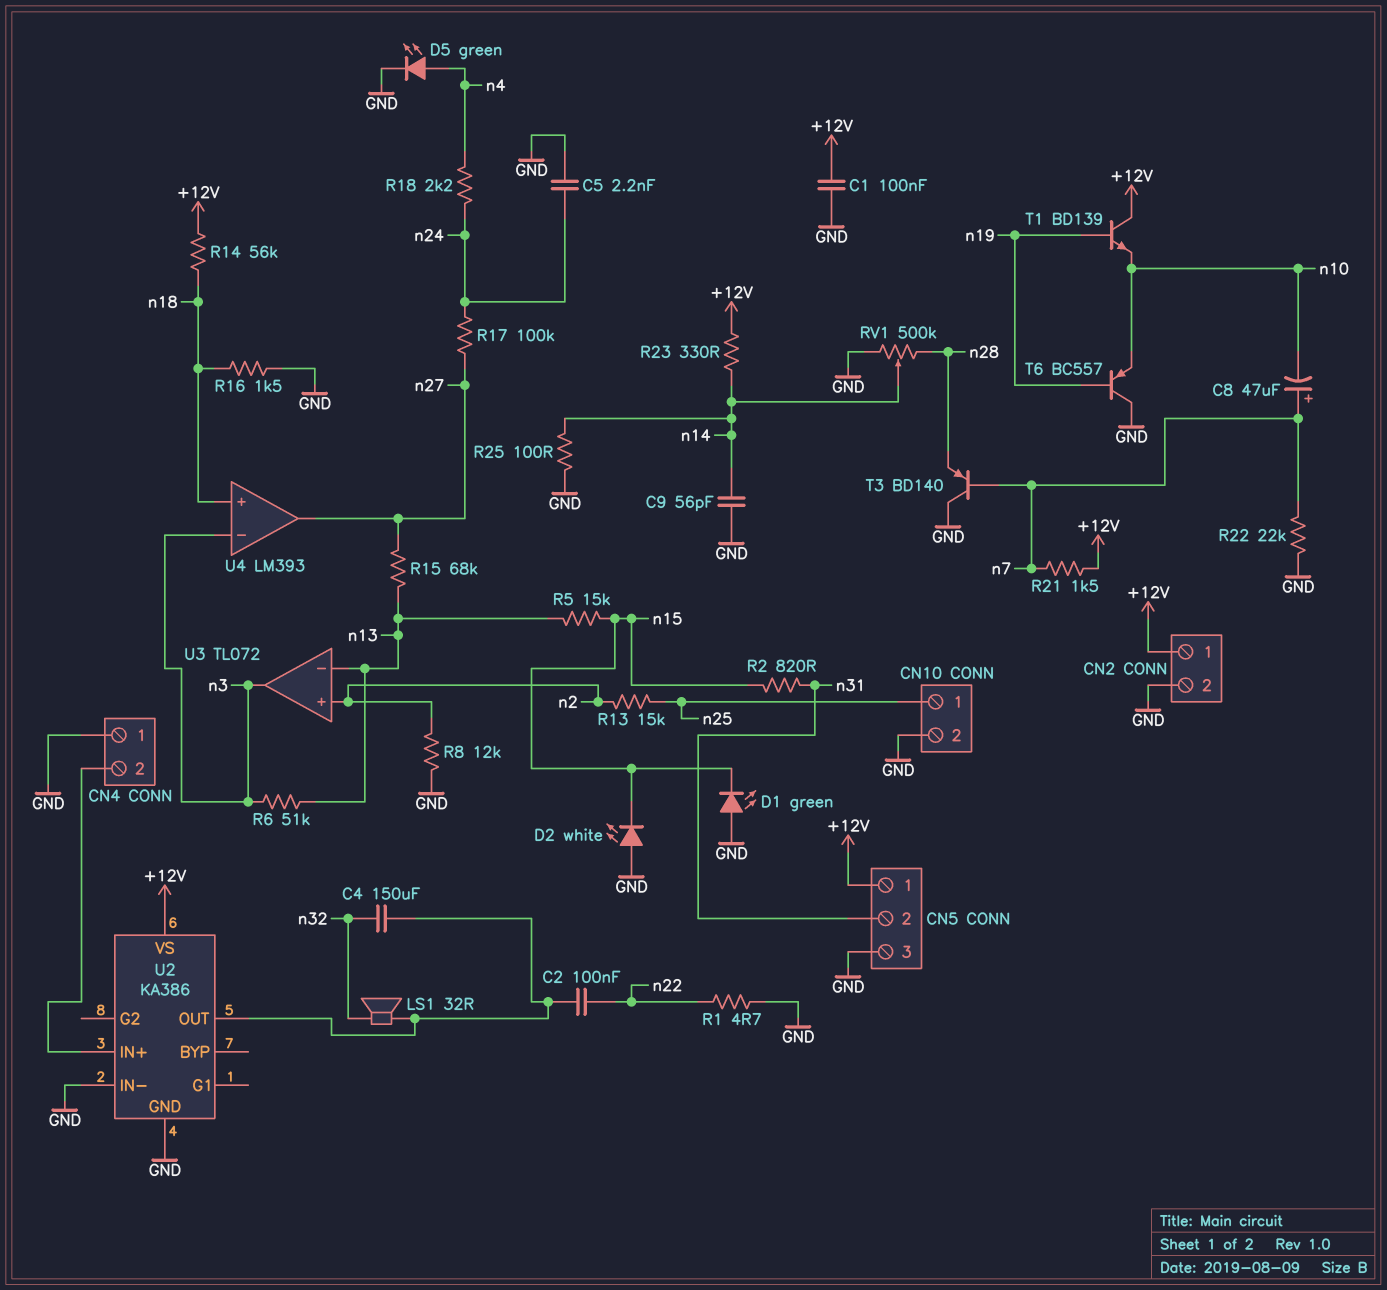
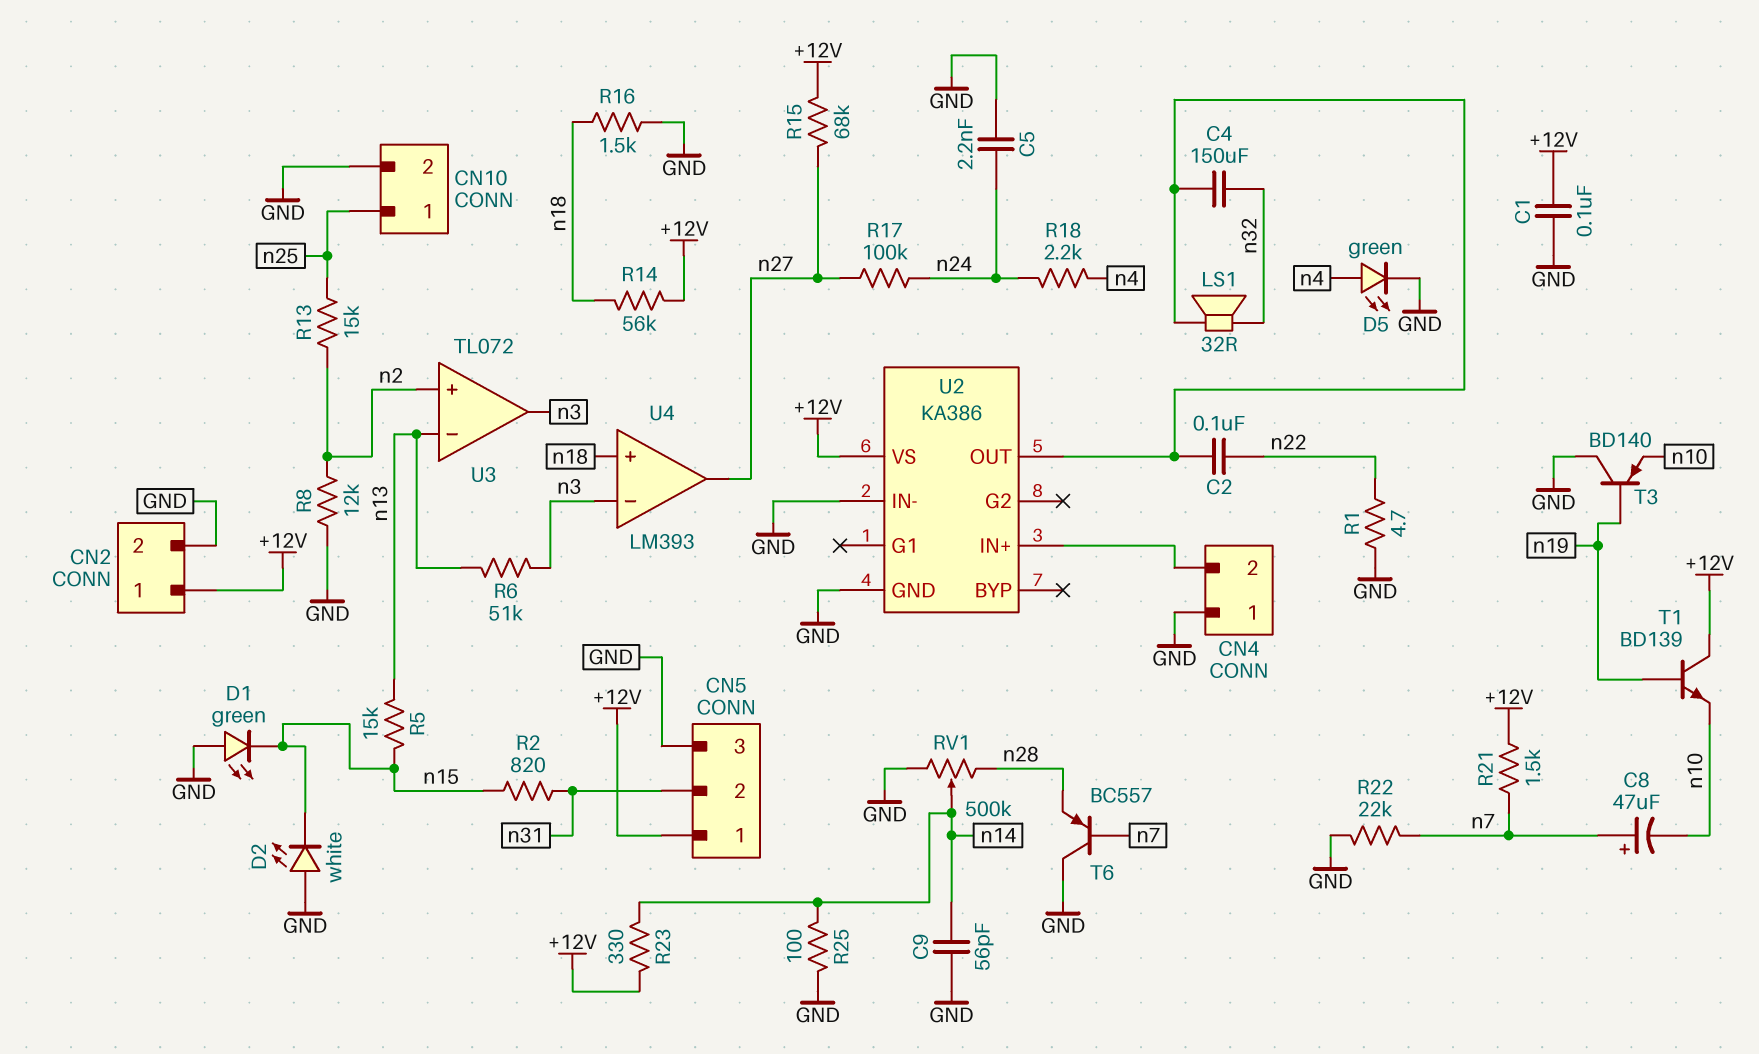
R15: 68k (n13, n27) -> 68k (+12V, n27)
T3: PNP BD140 (B n7, C GND, E n28) -> PNP BD140 (B n19, C GND, E n10)
T6: PNP BC557 (B n19, C GND, E n10) -> PNP BC557 (B n7, C GND, E n28)

